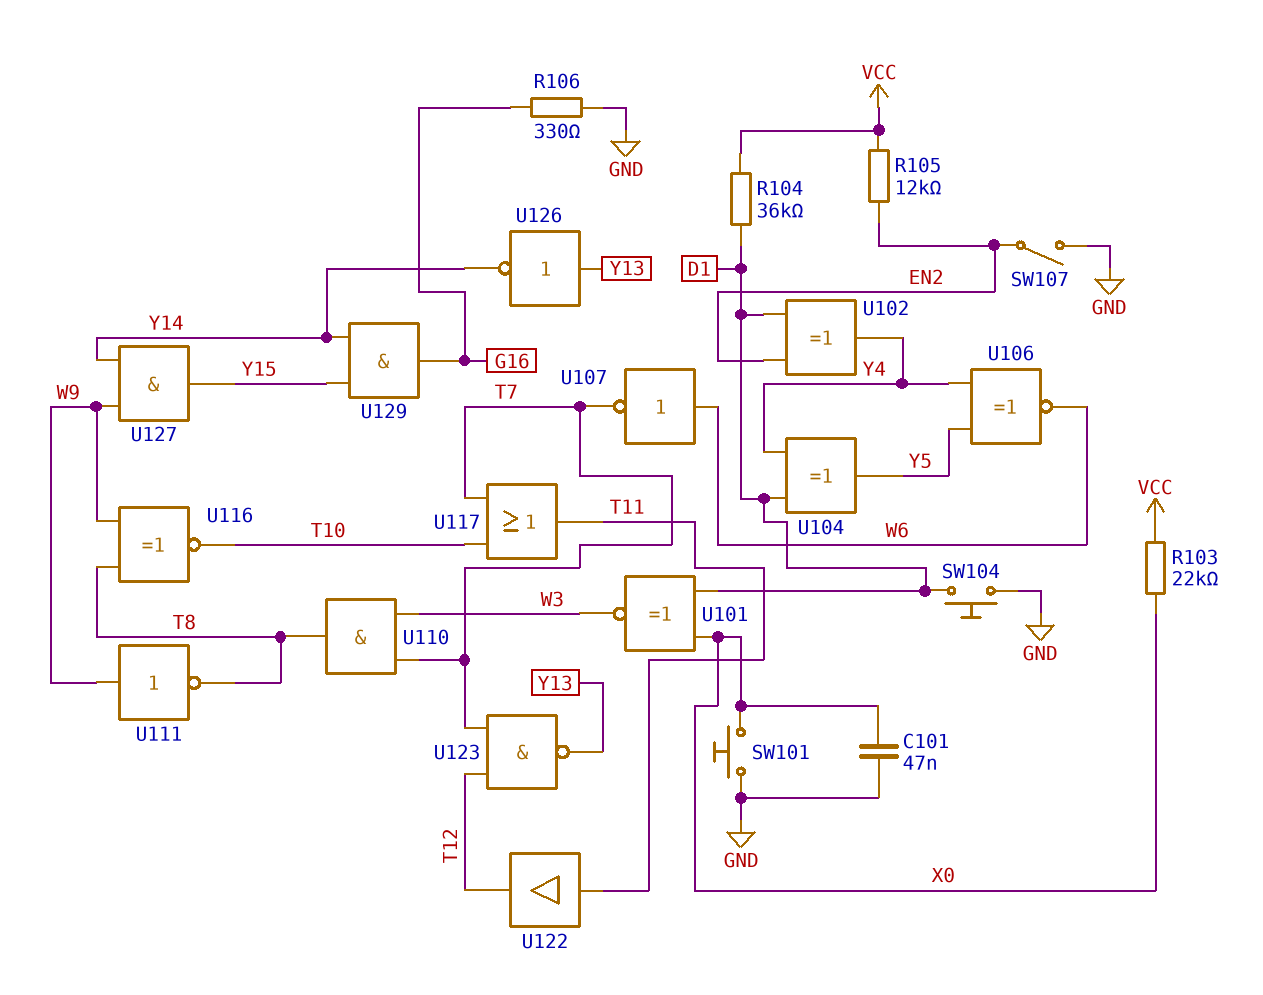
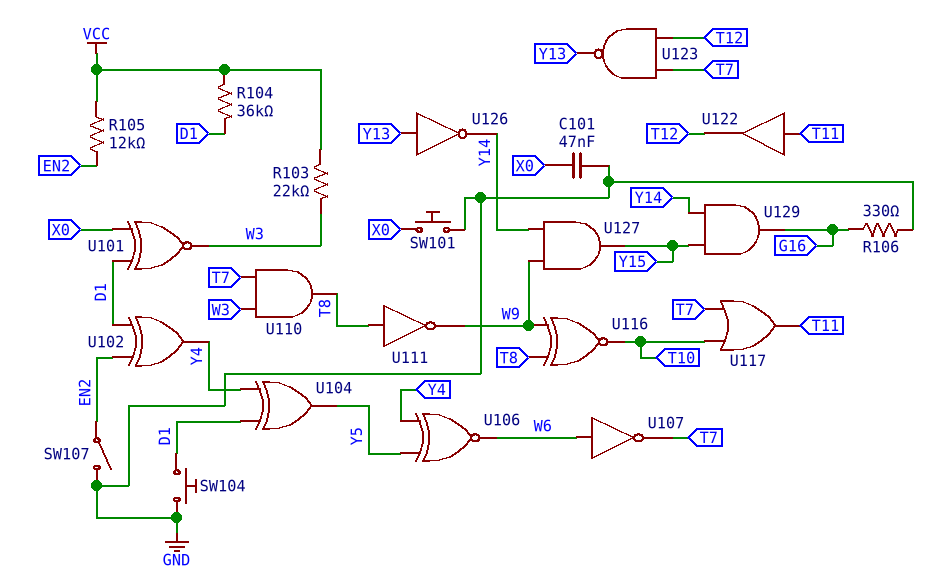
R103: 22k (VCC, X0) -> 22k (VCC, W3)
U111: NOT (in W9, out T8) -> NOT (in T8, out W9)

